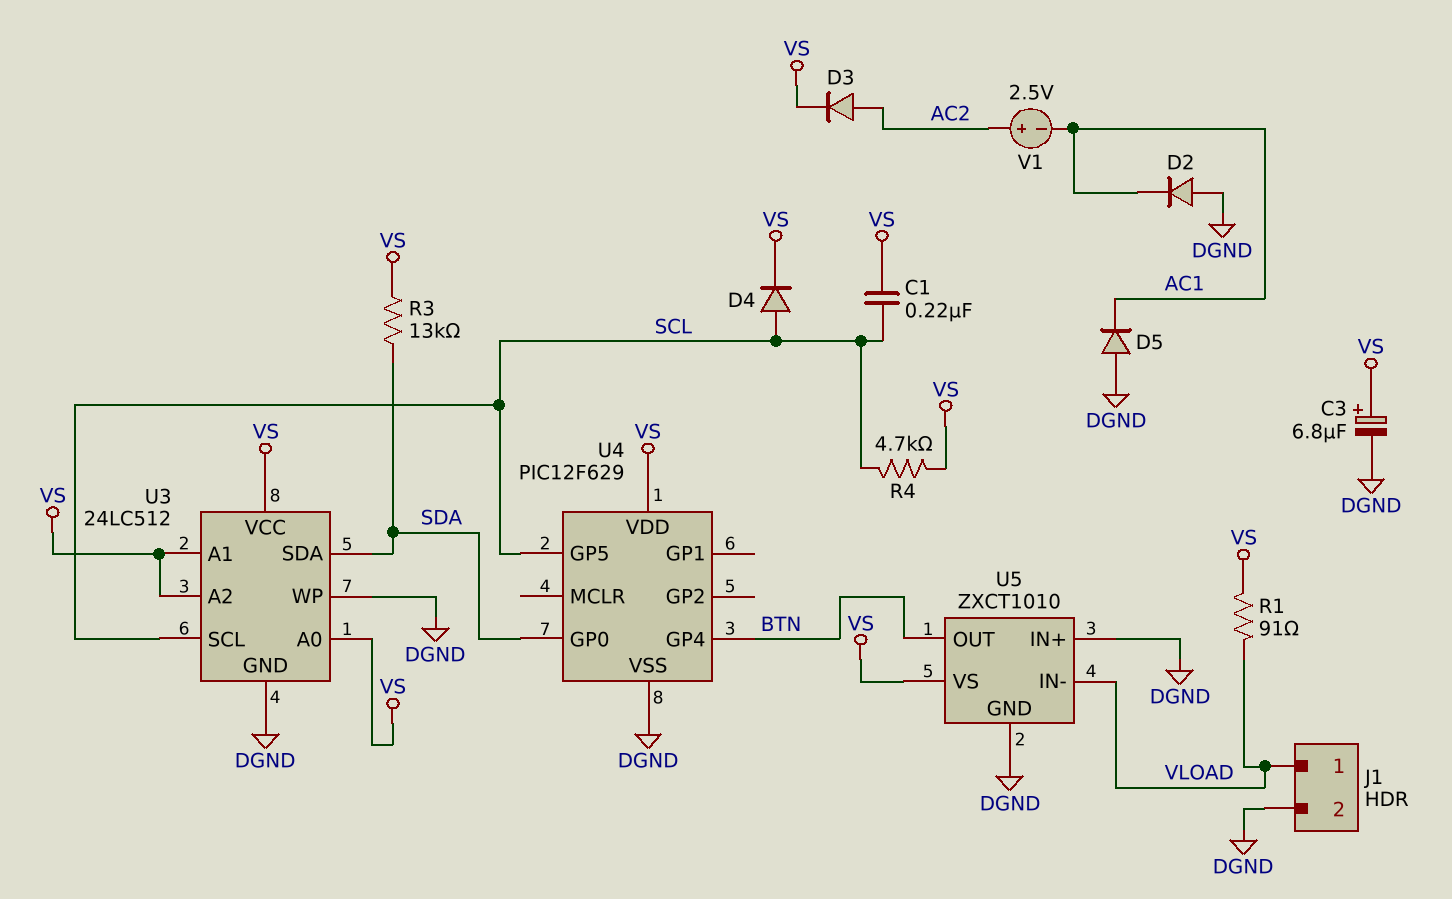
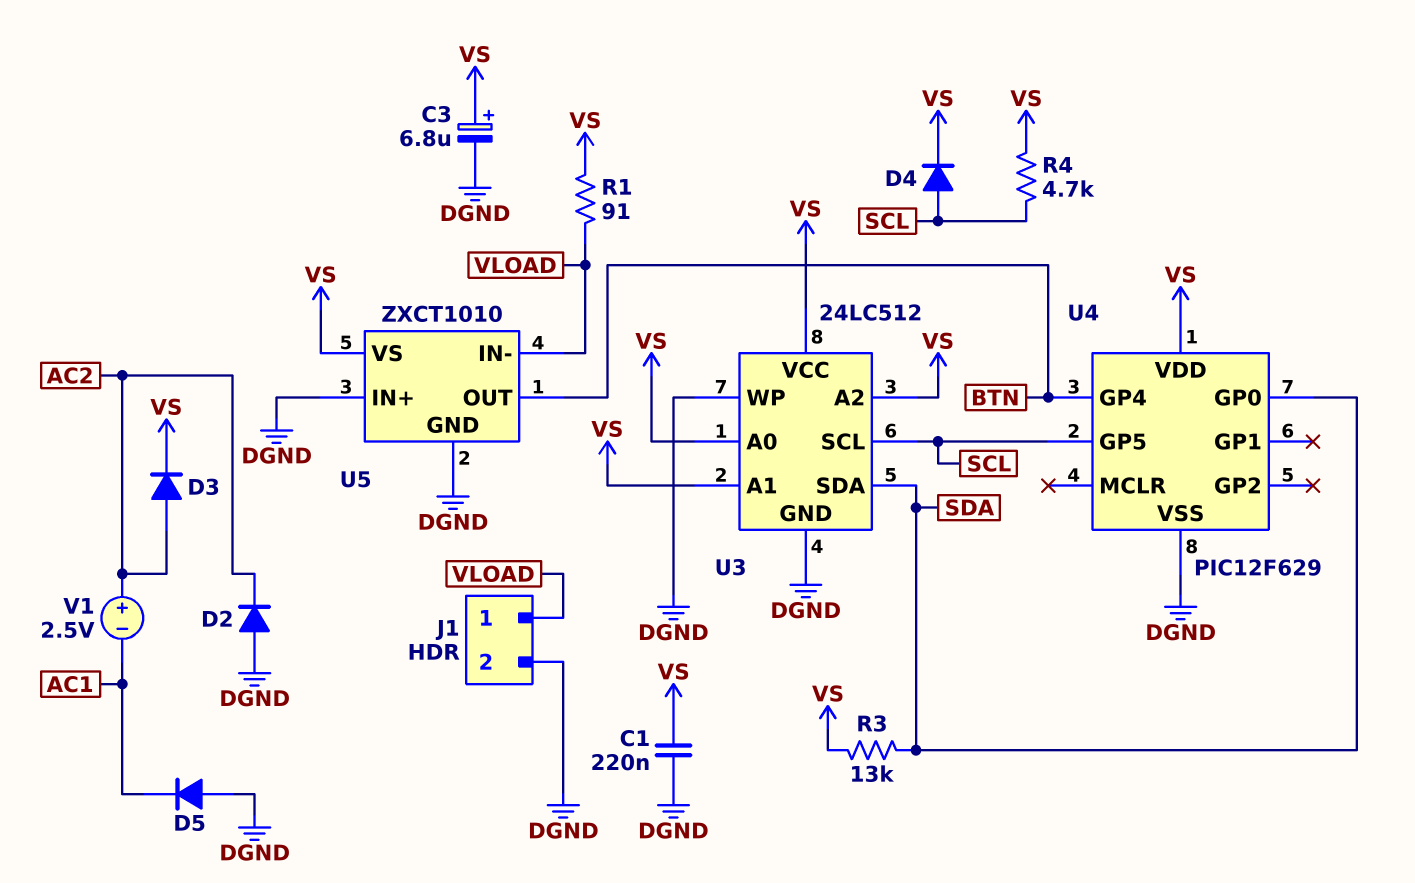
C1: 220nF (SCL, VS) -> 220nF (DGND, VS)
D2: diode (A DGND, K AC1) -> diode (A DGND, K AC2)

